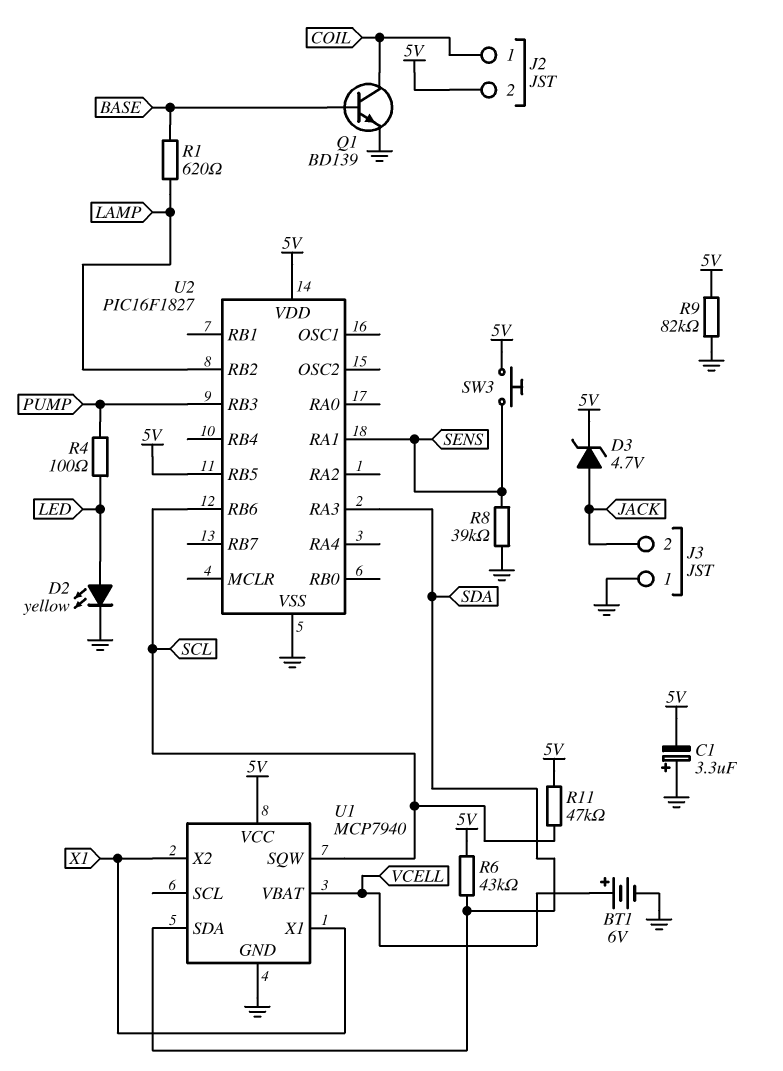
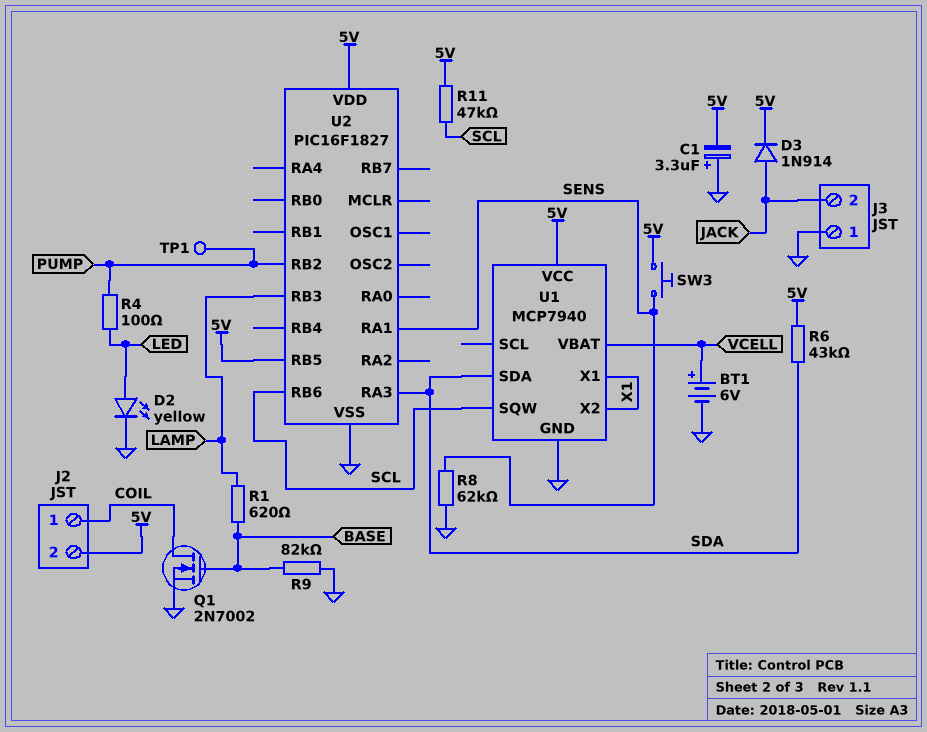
D3: zener 4.7V (A JACK, K 5V) -> diode 1N914 (A JACK, K 5V)
Q1: NPN BD139 (B BASE, C COIL, E GND) -> NMOS 2N7002 (G BASE, D COIL, S GND)
R8: 39k (GND, SENS) -> 62k (GND, SENS)
R9: 82k (5V, GND) -> 82k (BASE, GND)
TP1: none -> test point (PUMP)
U2 pin RB2: LAMP -> PUMP
U2 pin RB3: PUMP -> LAMP

